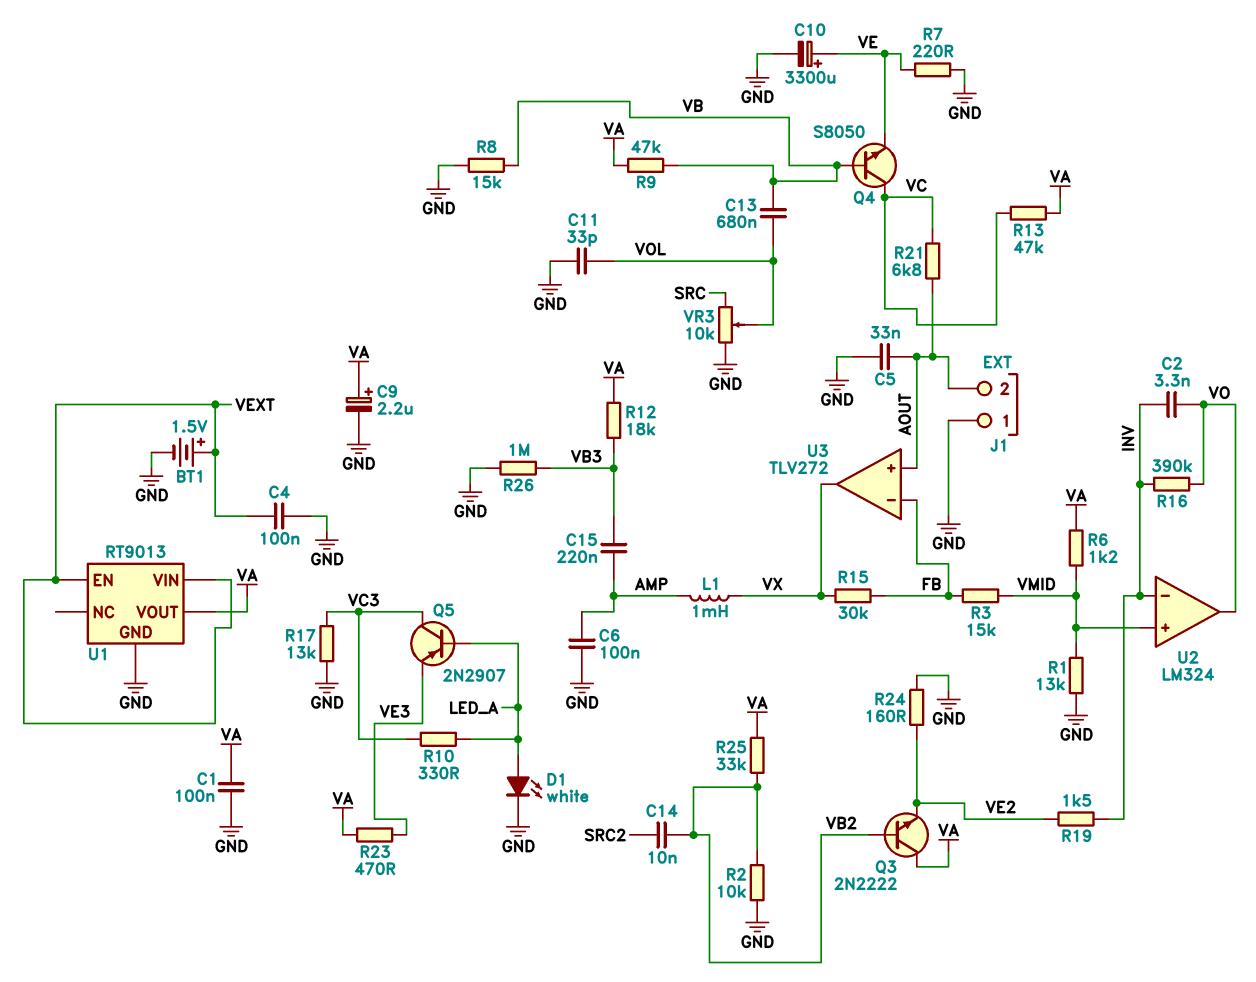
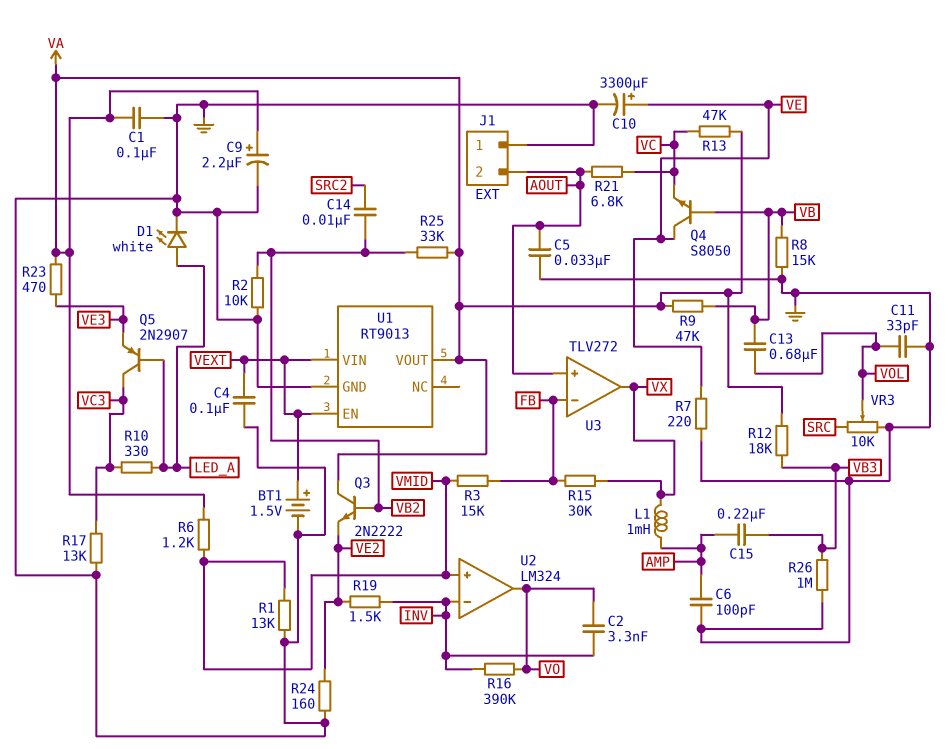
C6: 100nF (AMP, GND) -> 100pF (AMP, GND)
Q4: NPN S8050 (B VB, C VC, E VE) -> NPN S8050 (B VB, C VE, E VC)

